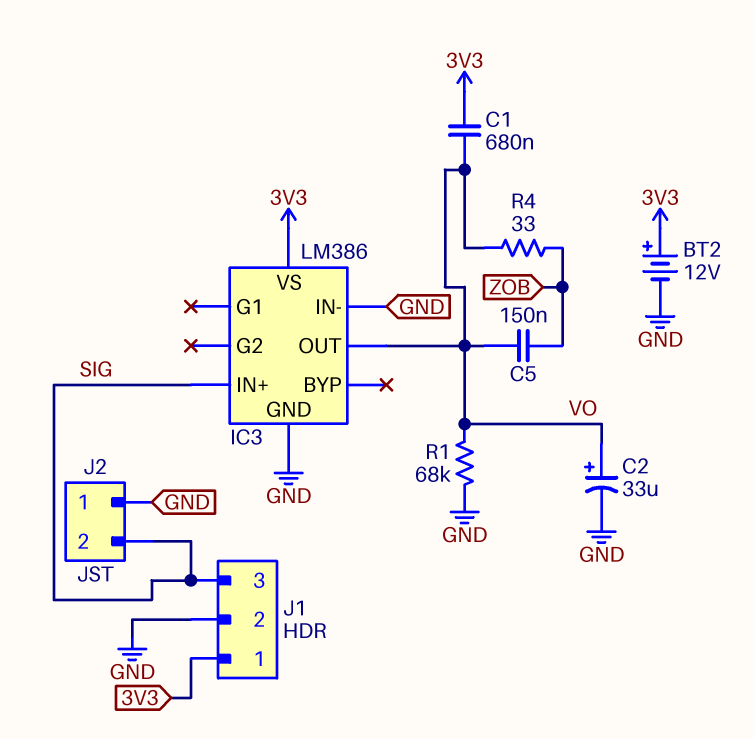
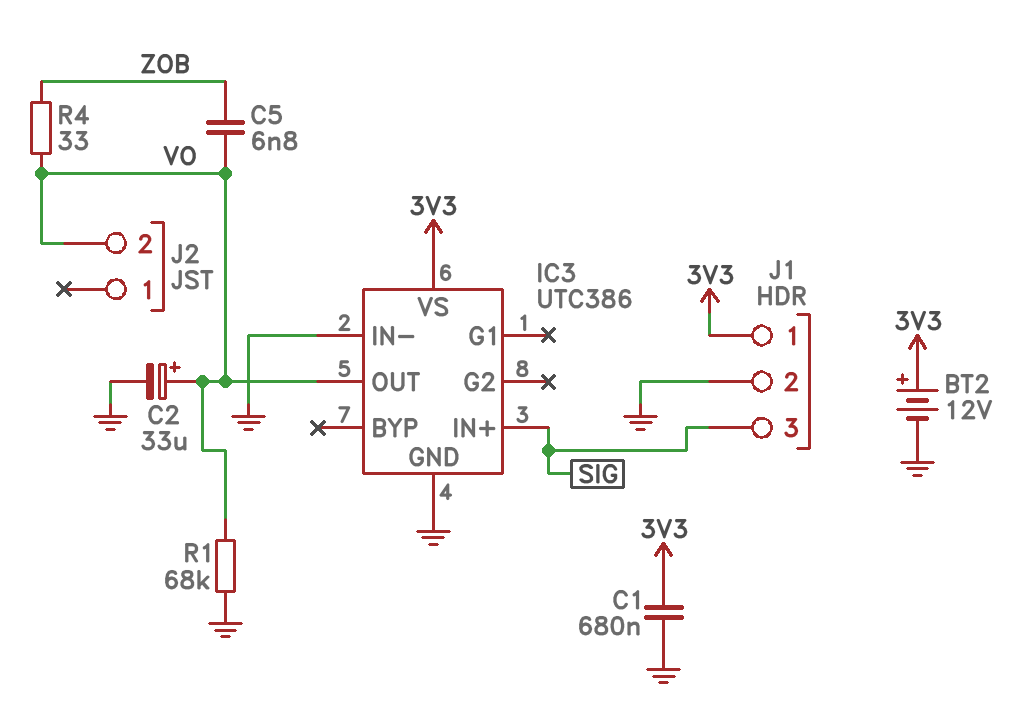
C1: 680nF (3V3, VO) -> 680nF (3V3, GND)
C5: 150nF (VO, ZOB) -> 6.8nF (VO, ZOB)
IC3: LM386 -> UTC386
J2 pin 1: GND -> none
J2 pin 2: SIG -> VO

